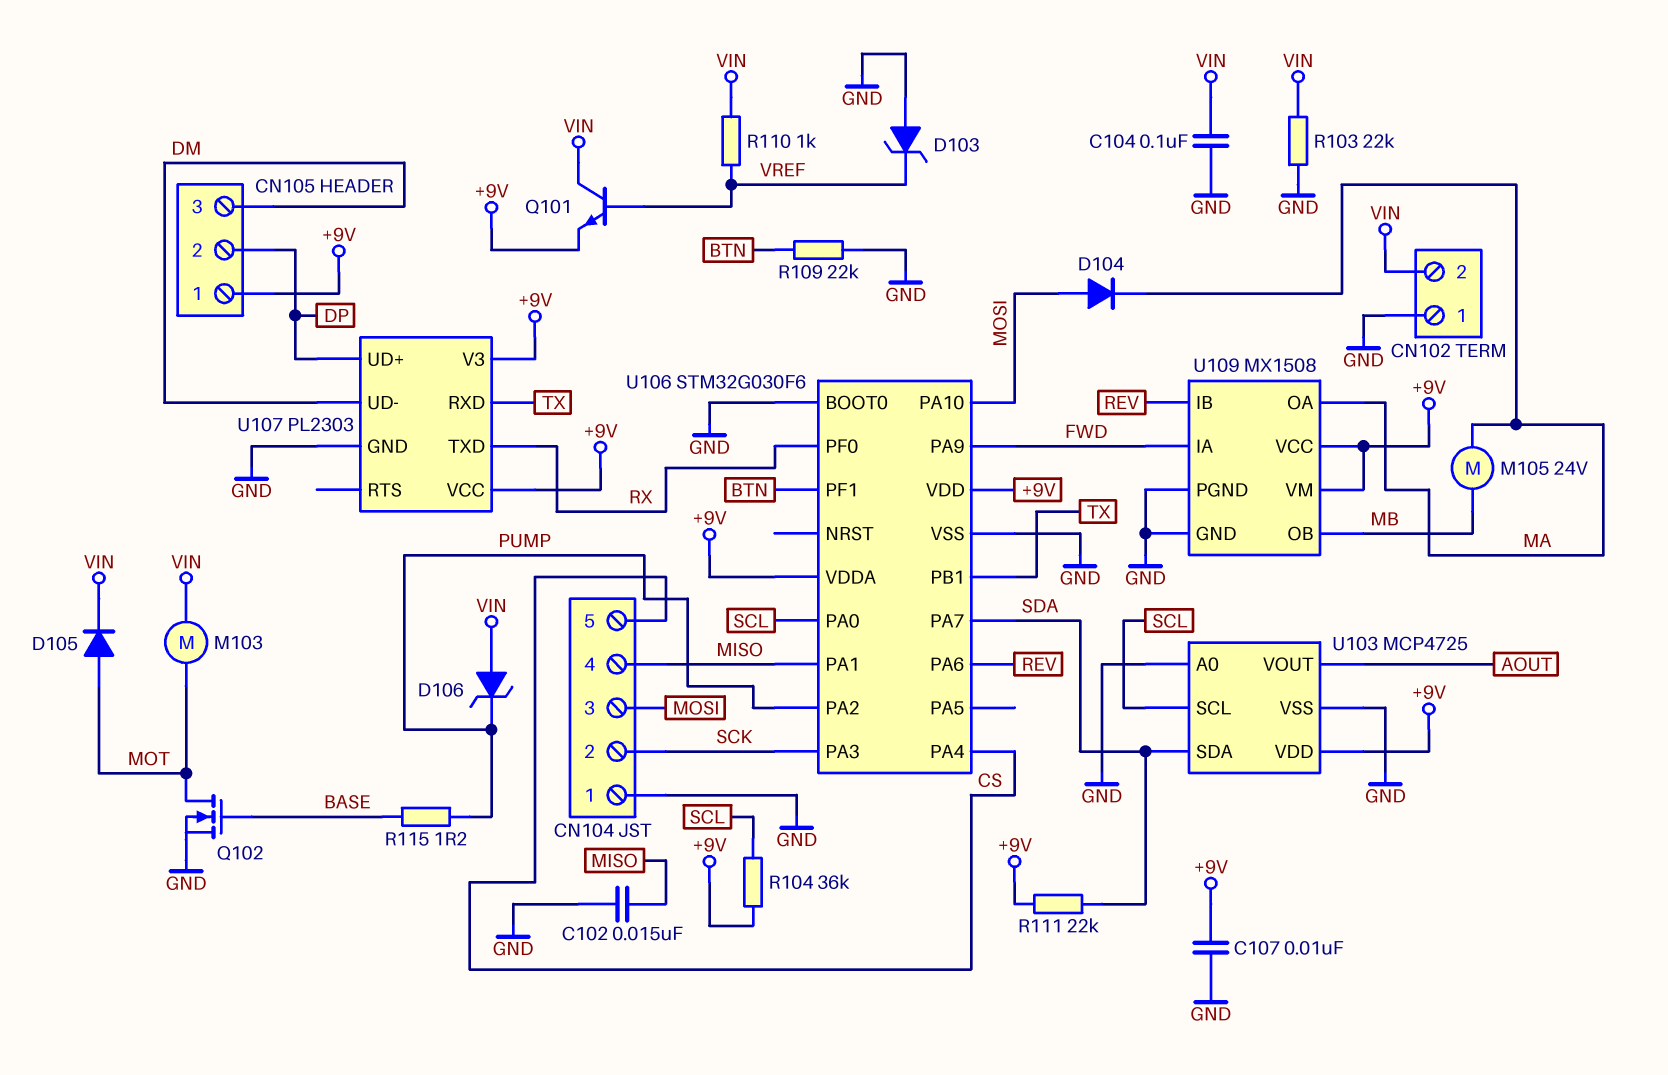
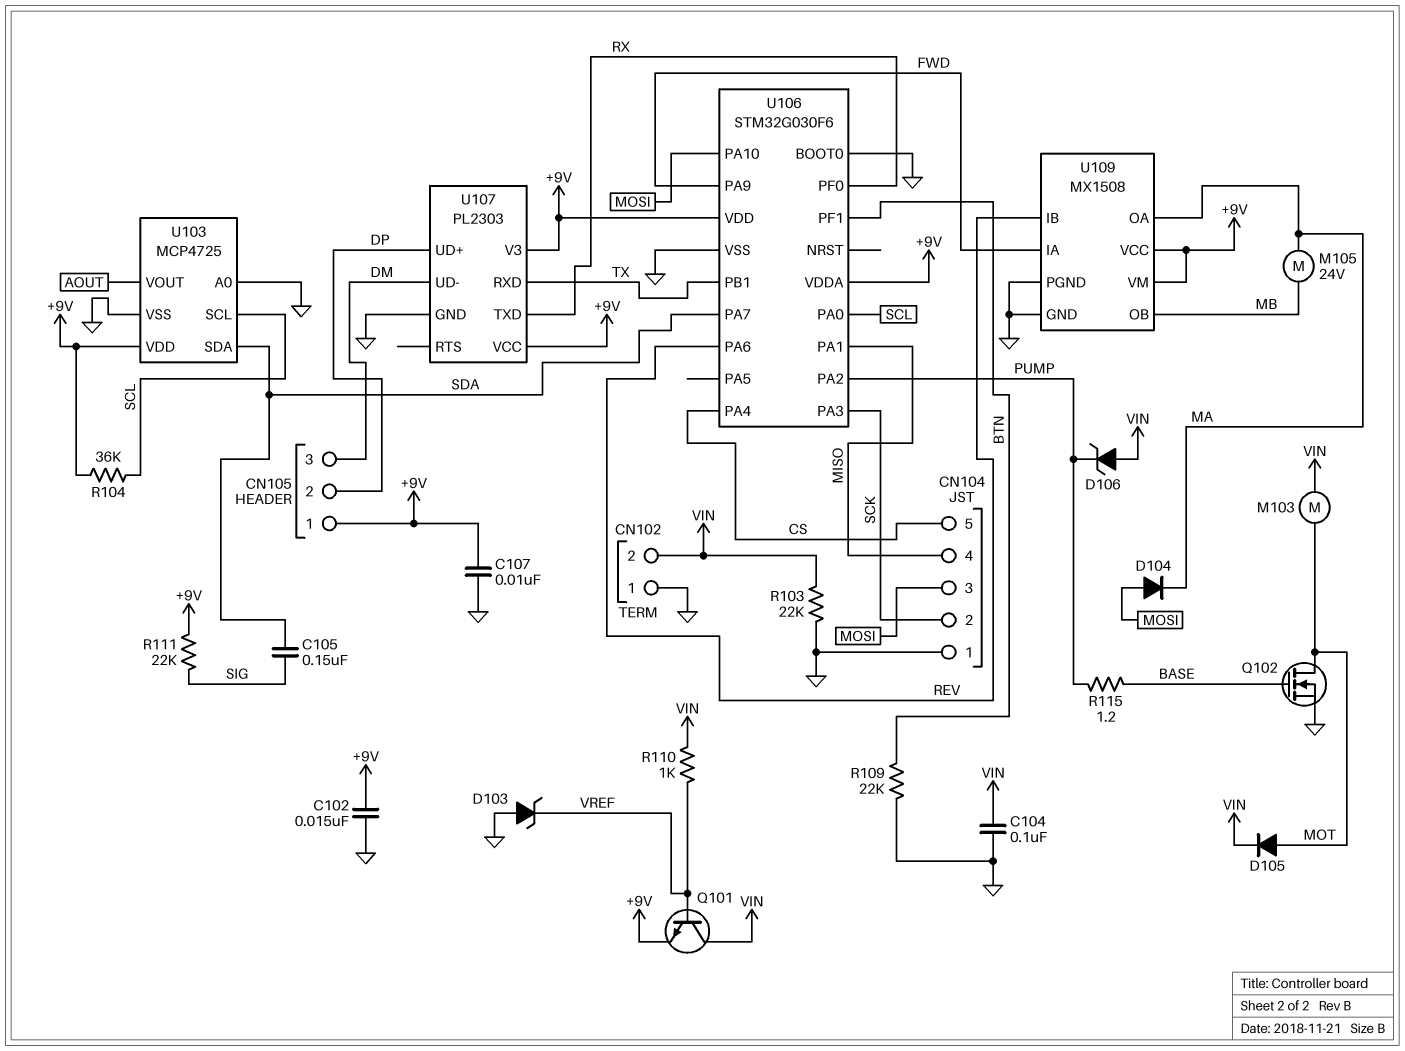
C102: 15nF (GND, MISO) -> 15nF (+9V, GND)
C105: none -> 150nF (SDA, SIG)
R111: 22k (+9V, SDA) -> 22k (+9V, SIG)

